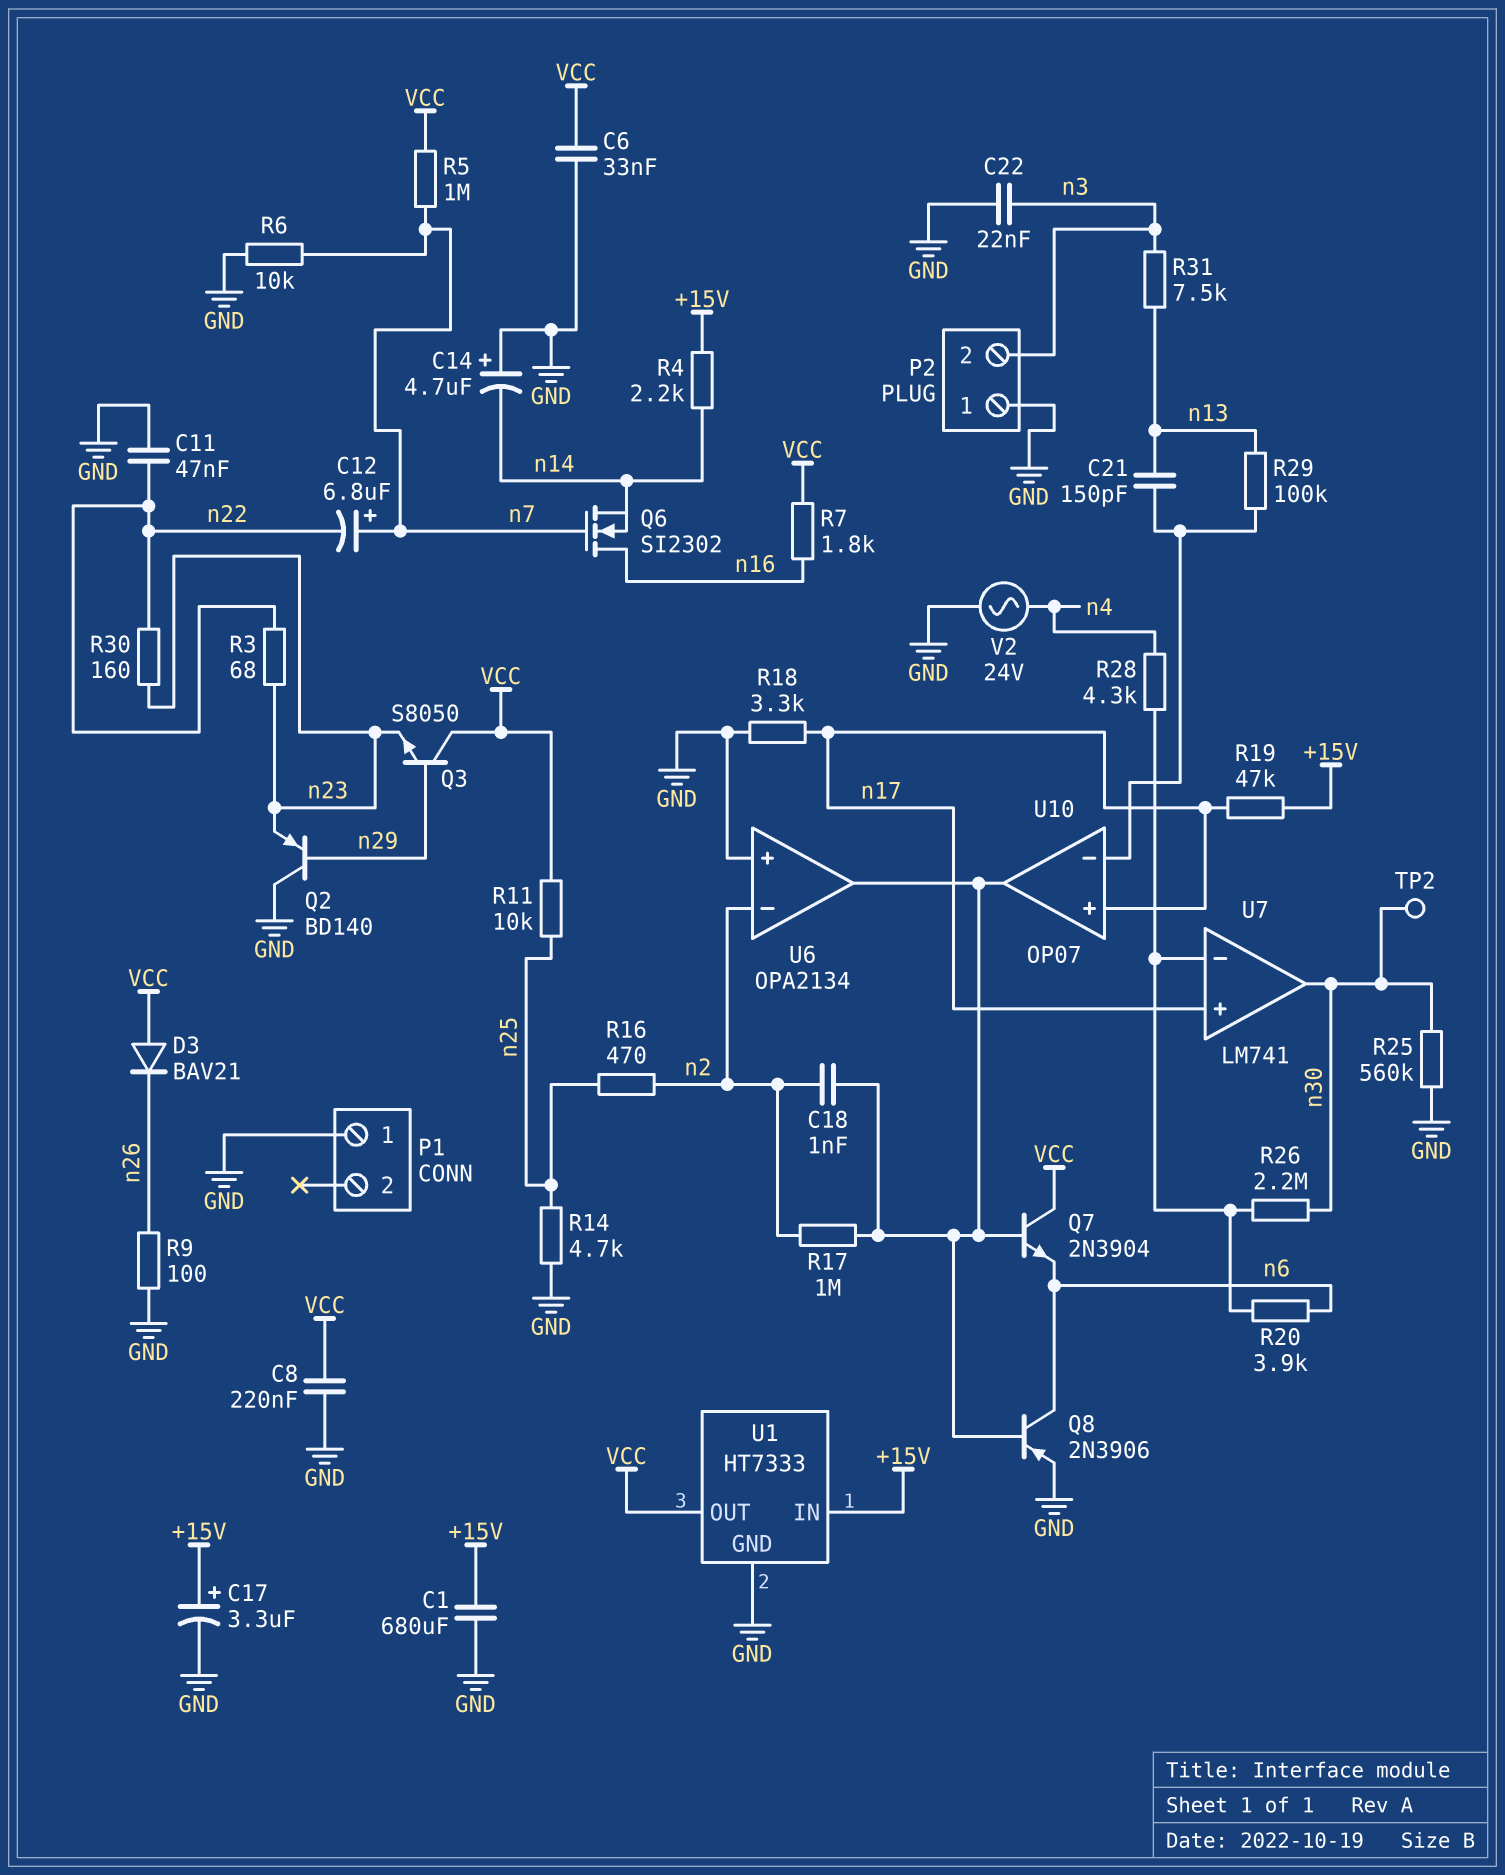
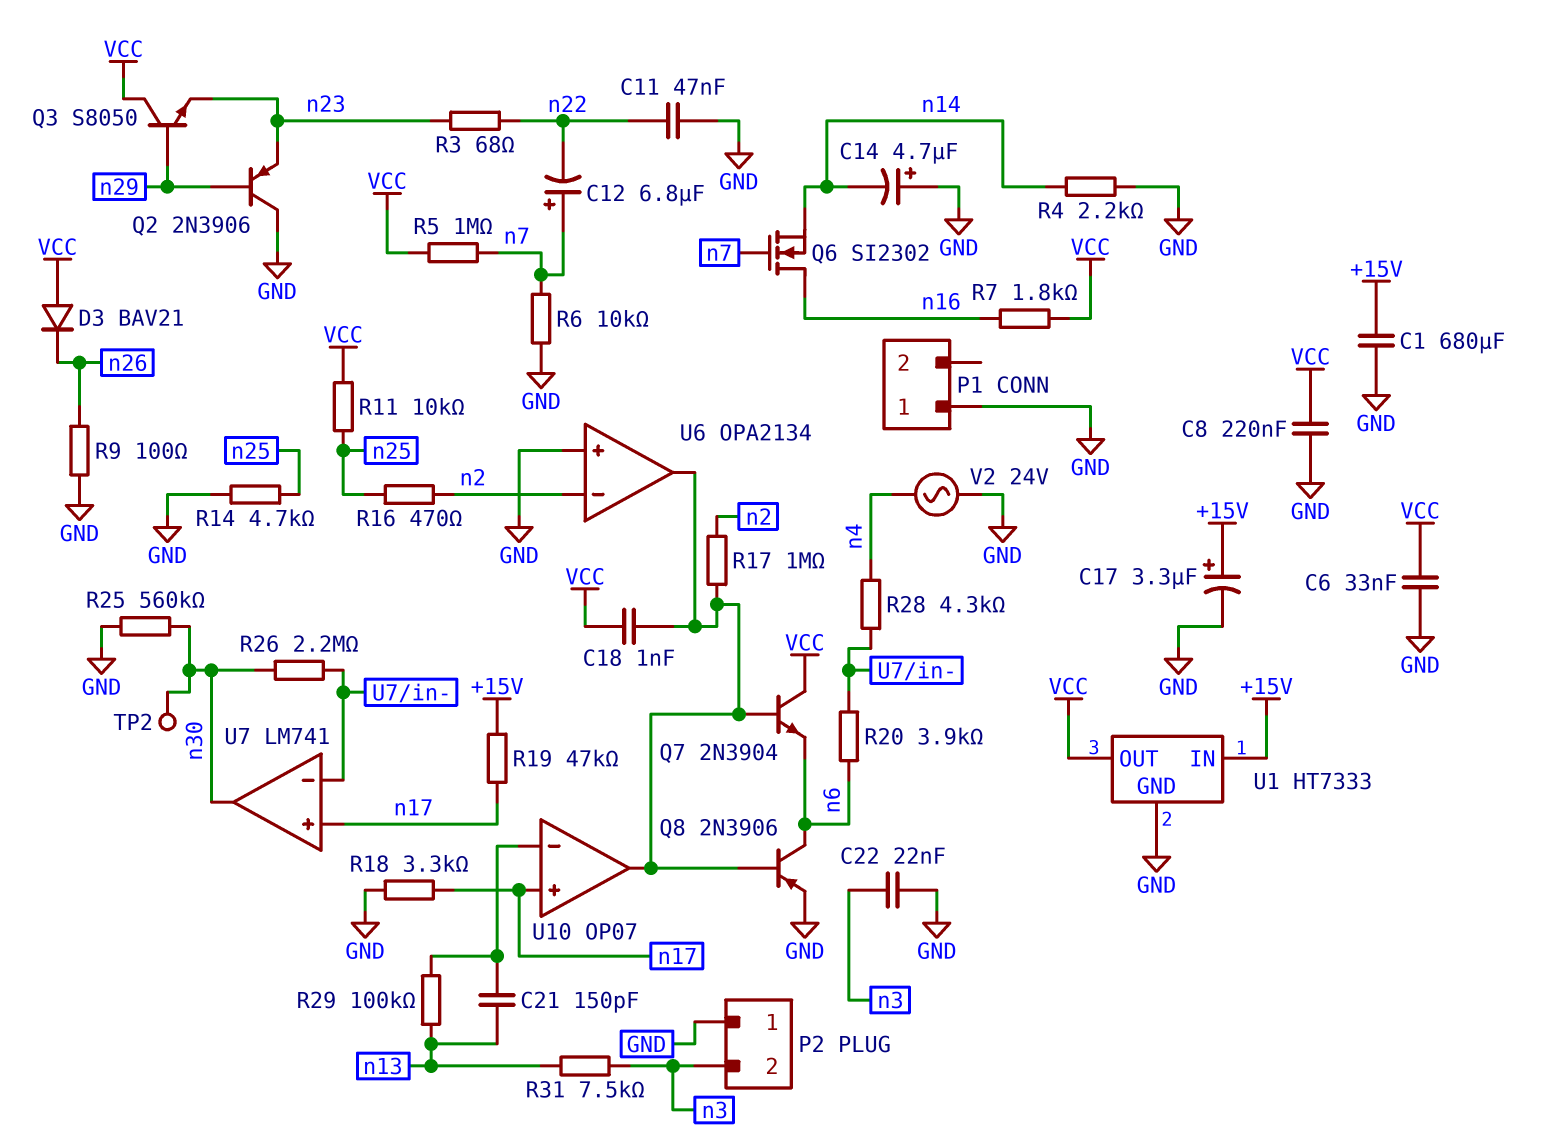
C18: 1nF (U6/out, n2) -> 1nF (U6/out, VCC)
Q2: PNP BD140 (B n29, C GND, E n23) -> PNP 2N3906 (B n29, C GND, E n23)
R4: 2.2k (+15V, n14) -> 2.2k (GND, n14)
R30: 160 (n22, n23) -> none

